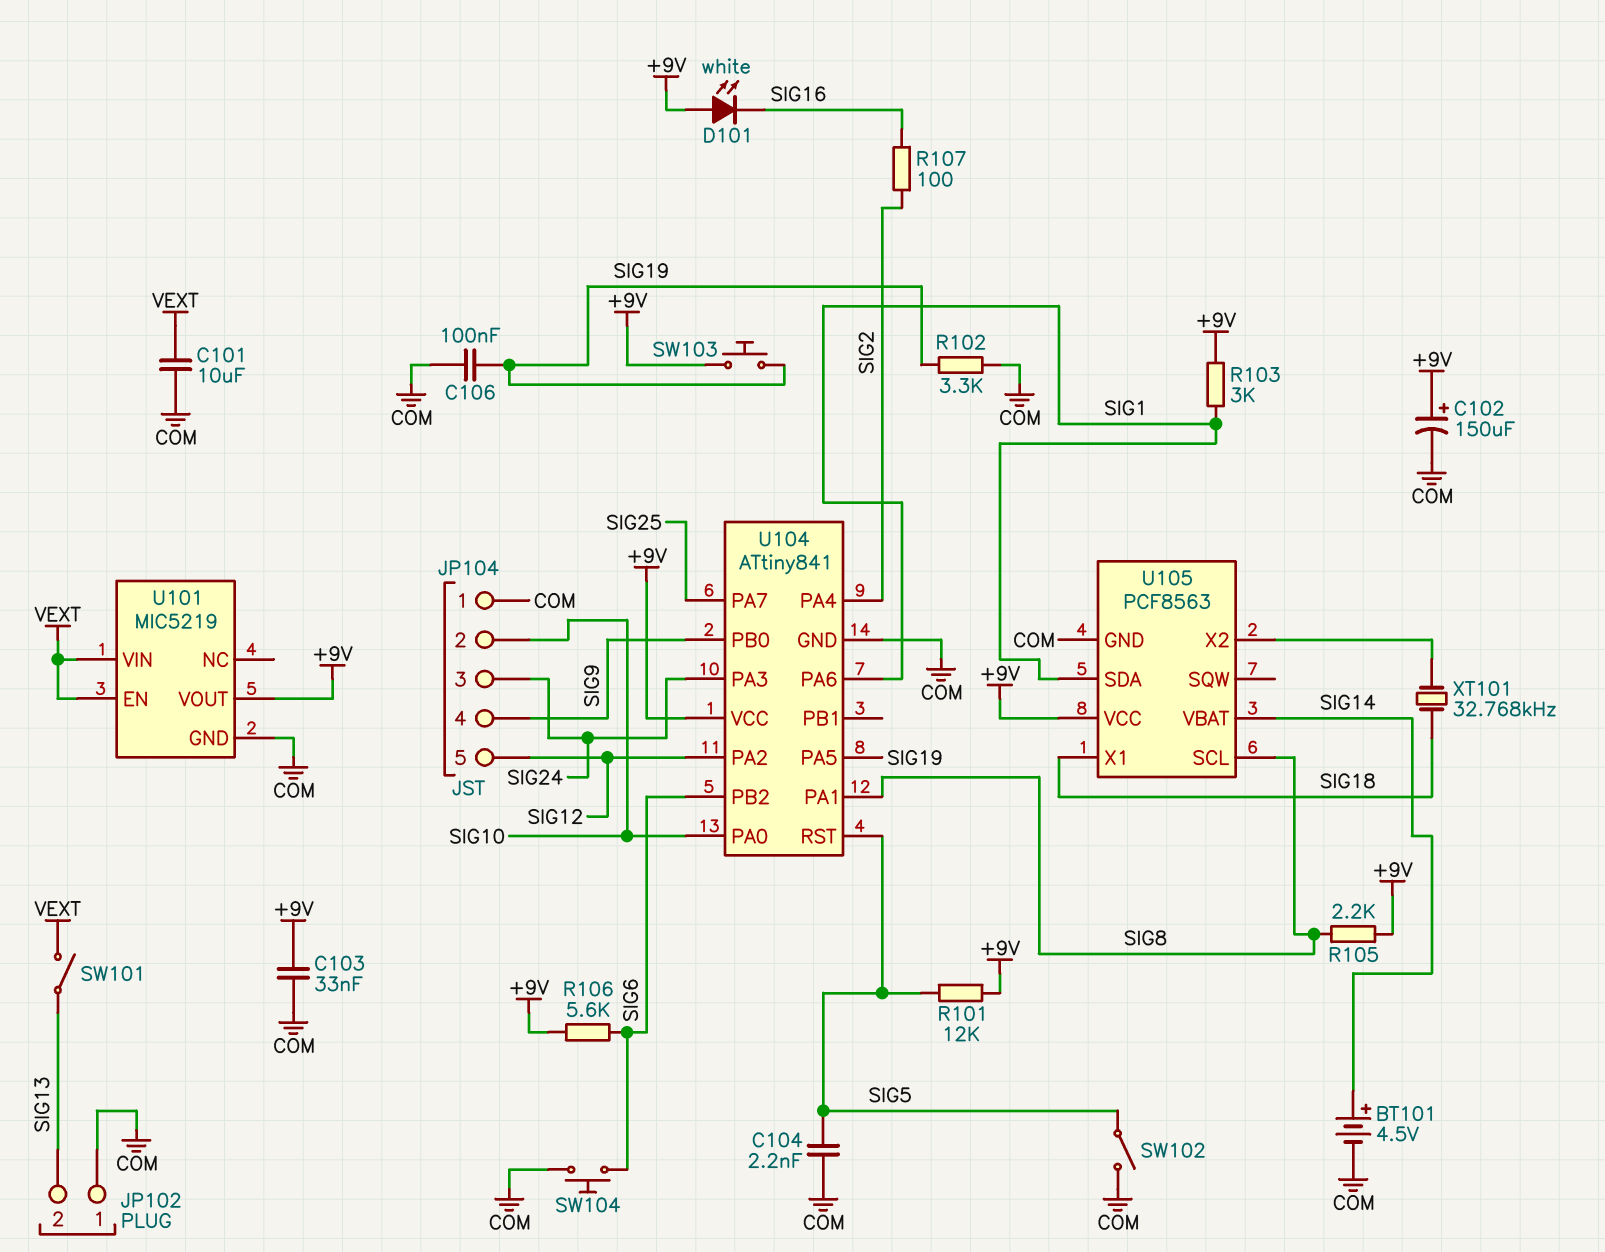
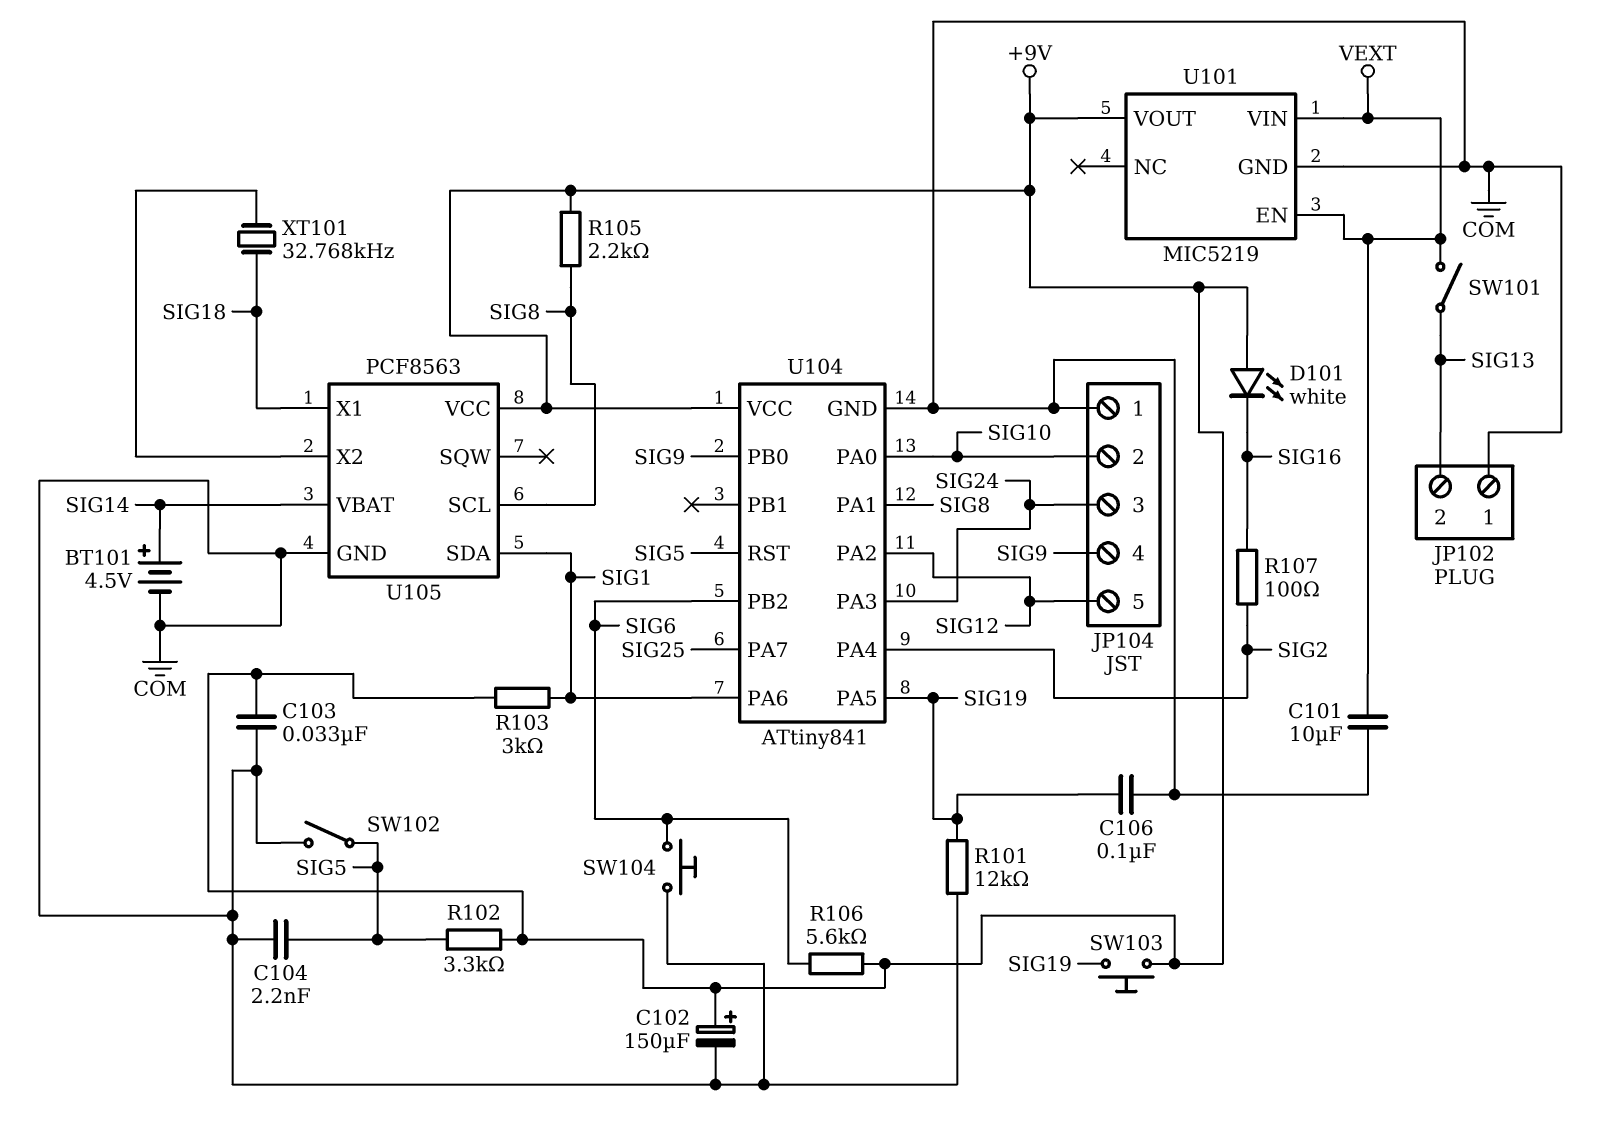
R101: 12k (+9V, SIG5) -> 12k (COM, SIG19)
R102: 3.3k (COM, SIG19) -> 3.3k (+9V, SIG5)

